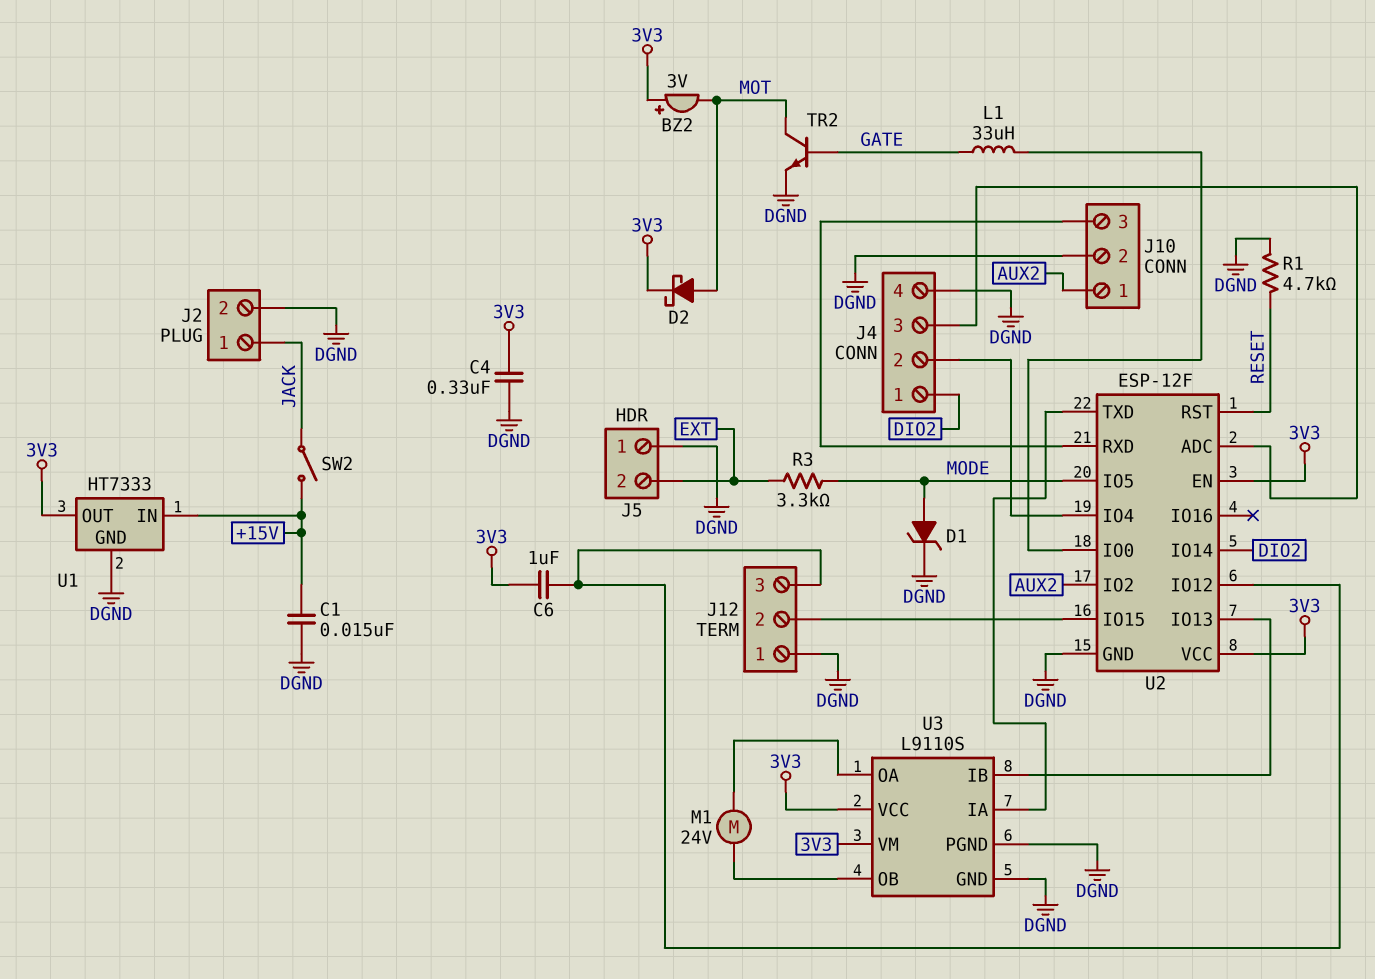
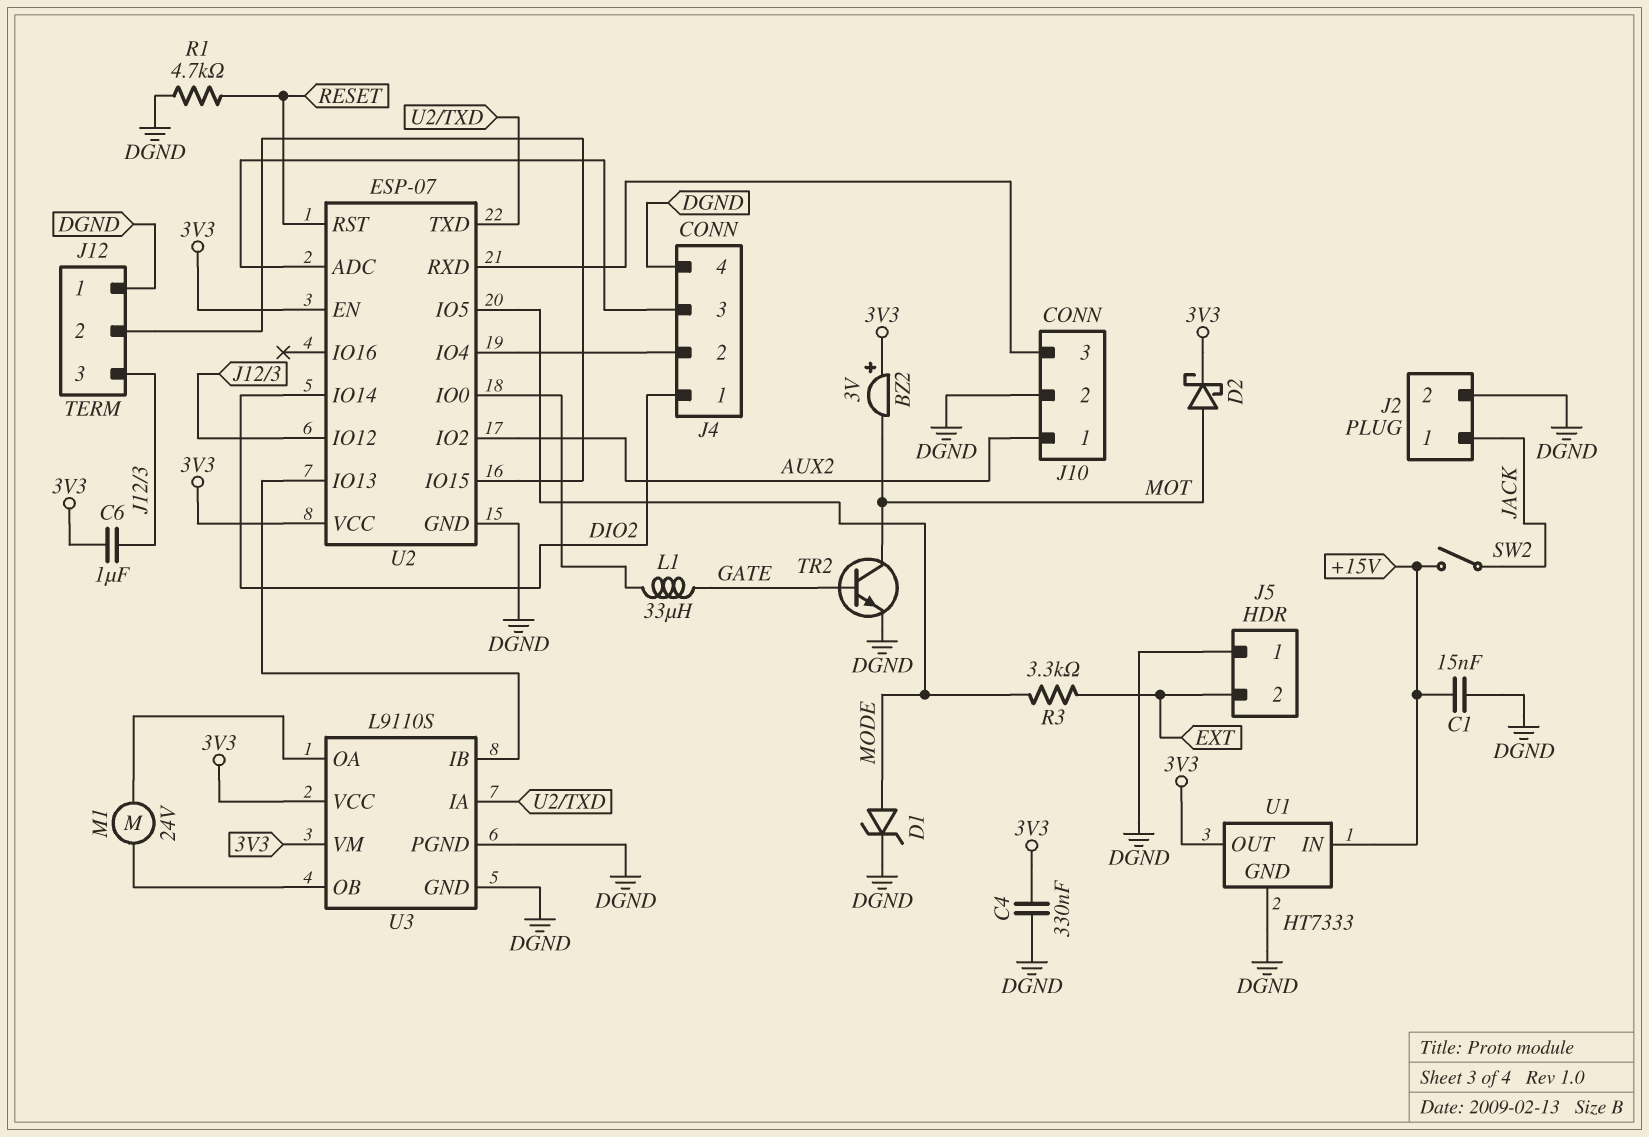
U2: ESP-12F -> ESP-07

